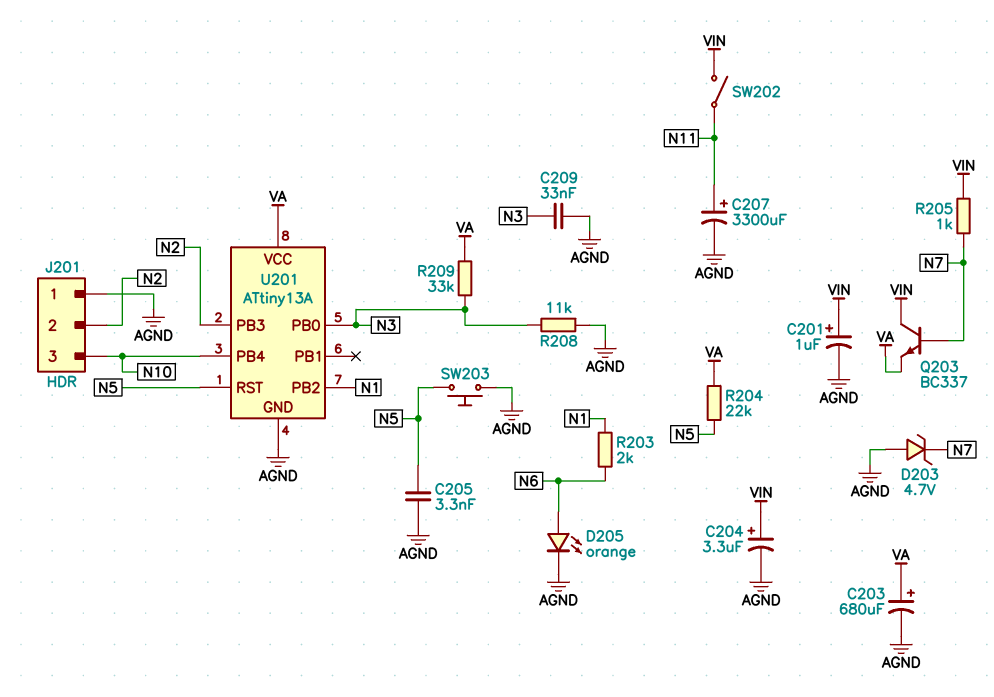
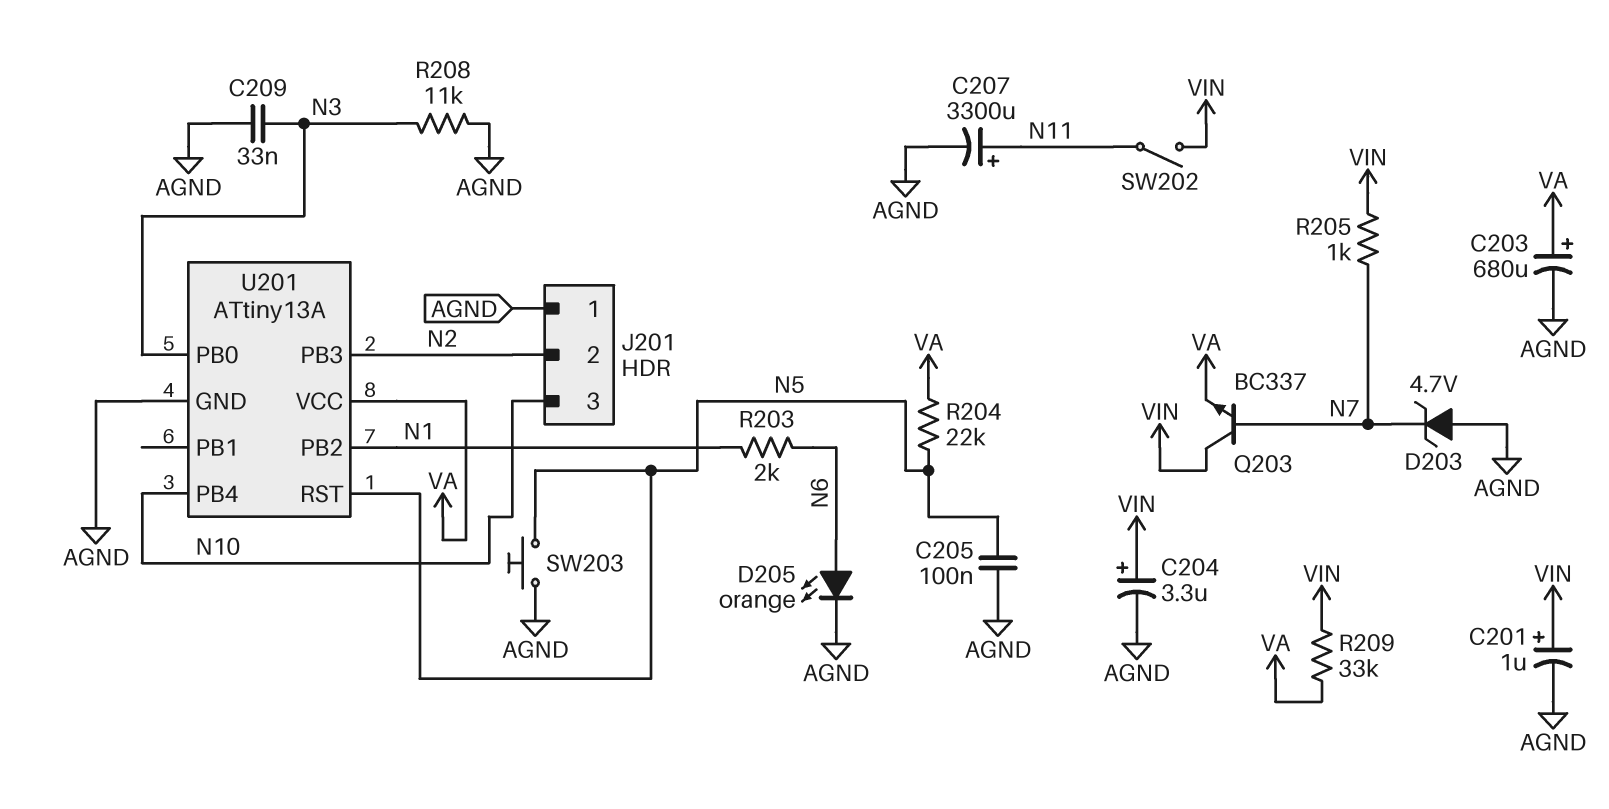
C205: 3.3nF (AGND, N5) -> 100nF (AGND, N5)
R209: 33k (N3, VA) -> 33k (VA, VIN)

